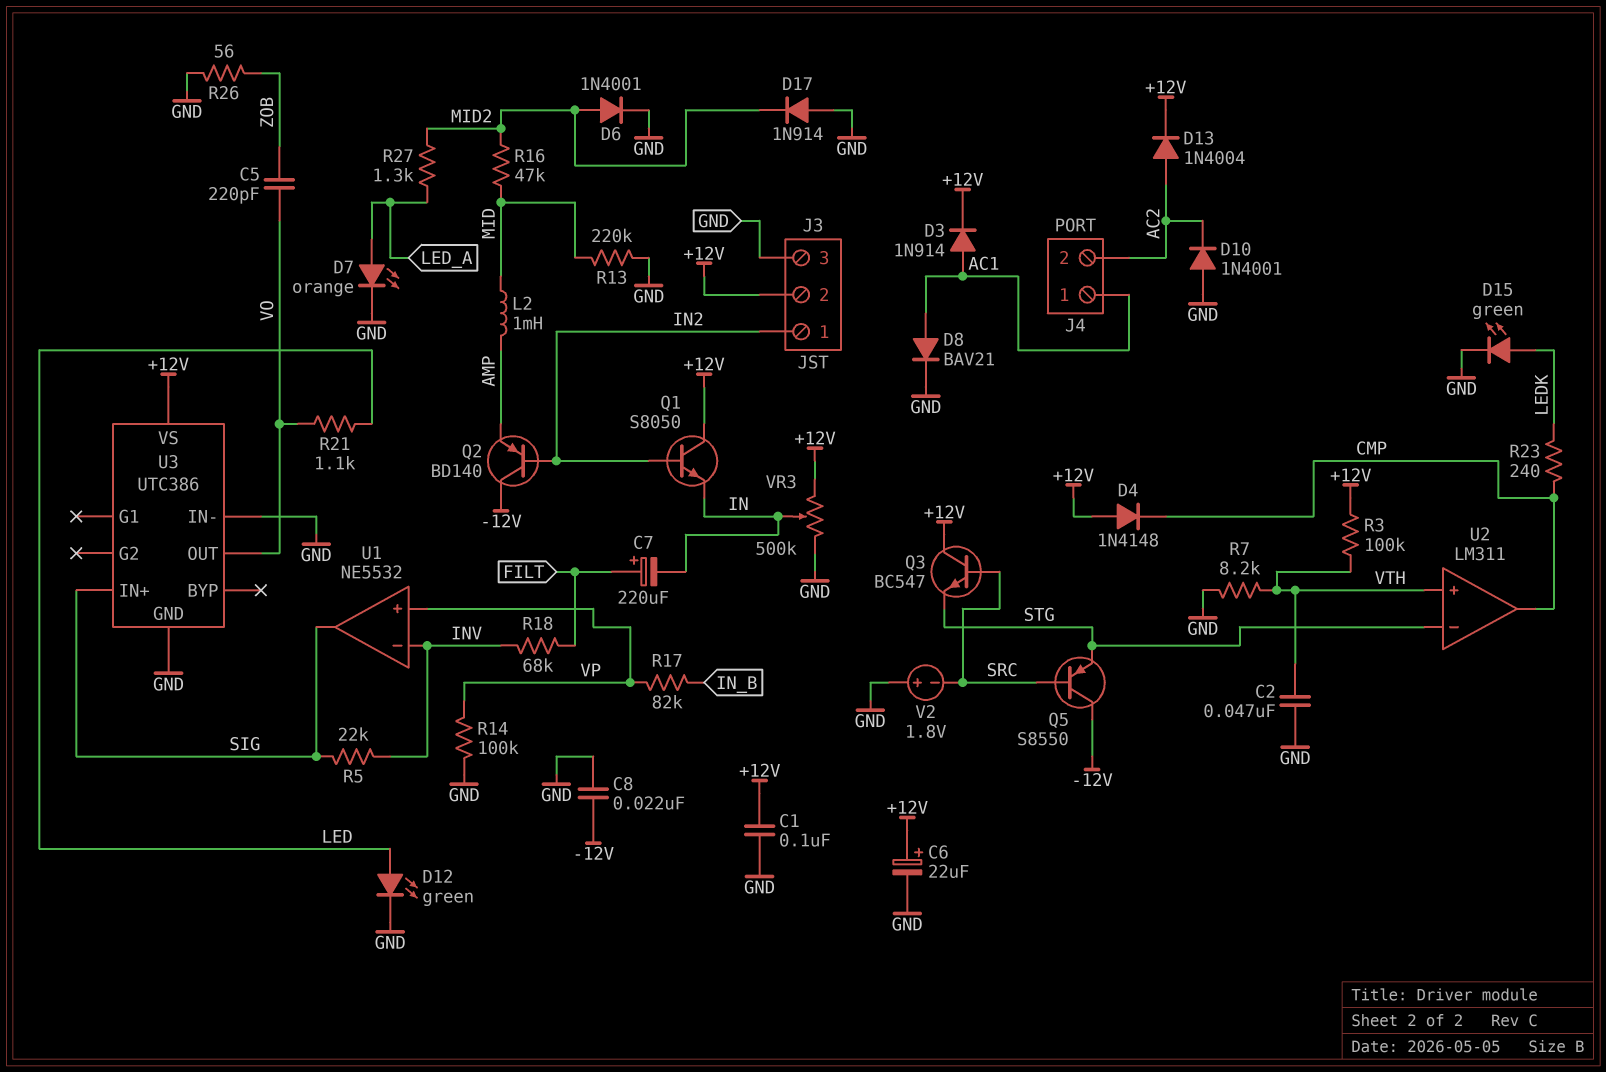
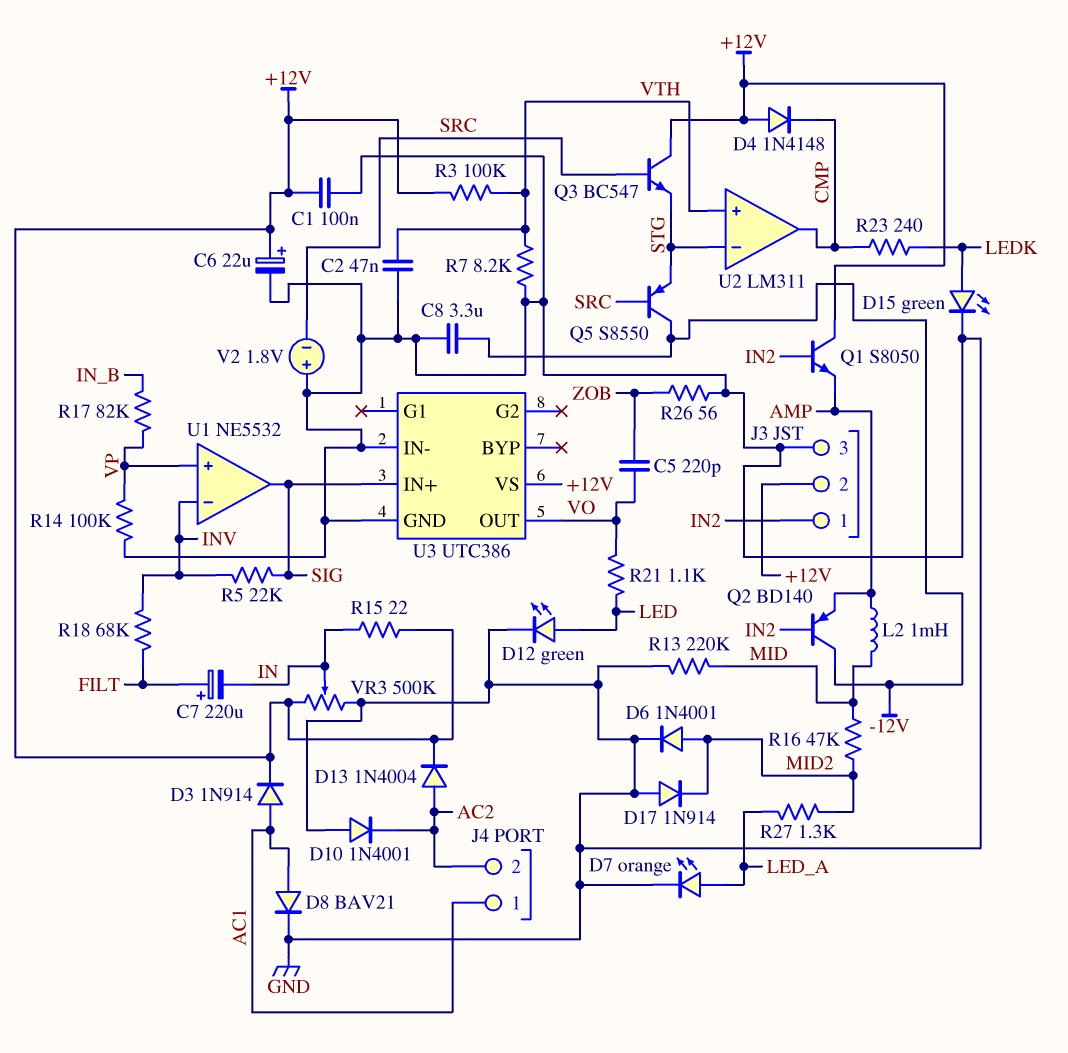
C8: 22nF (-12V, GND) -> 3.3uF (-12V, GND)
Q1: NPN S8050 (B IN2, C +12V, E IN) -> NPN S8050 (B IN2, C +12V, E AMP)
R15: none -> 22 (+12V, IN)

